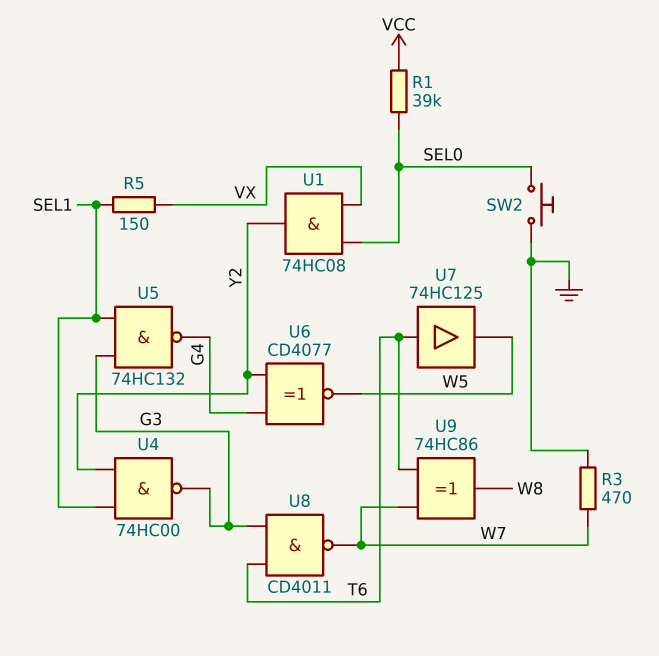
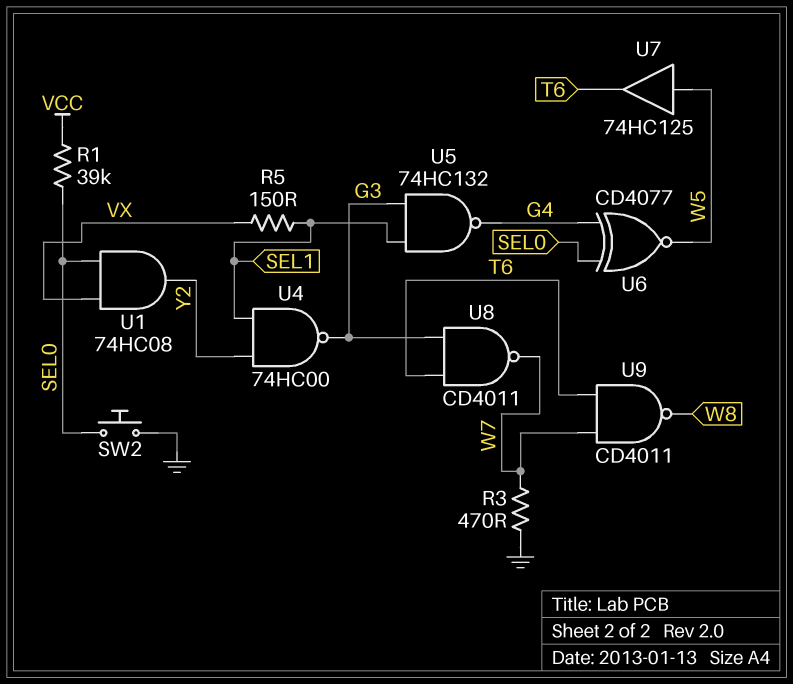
U6: XNOR CD4077 (in G4, in Y2, out W5) -> XNOR CD4077 (in G4, in SEL0, out W5)
U7: buffer 74HC125 (in T6, out W5) -> buffer 74HC125 (in W5, out T6)
U9: XOR 74HC86 (in T6, in W7, out W8) -> NAND CD4011 (in T6, in W7, out W8)

